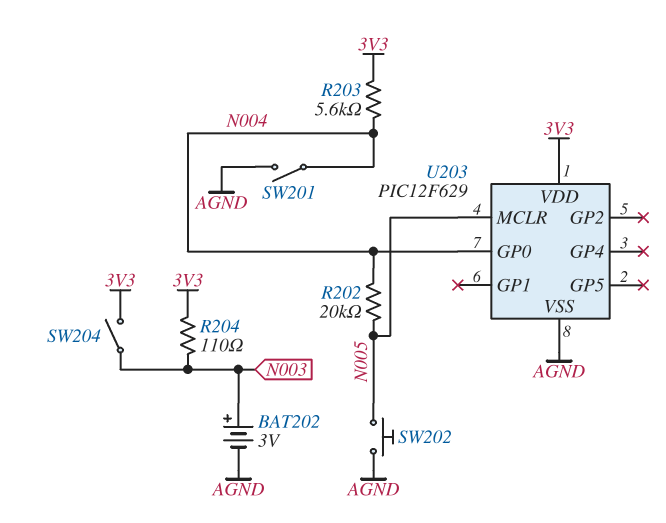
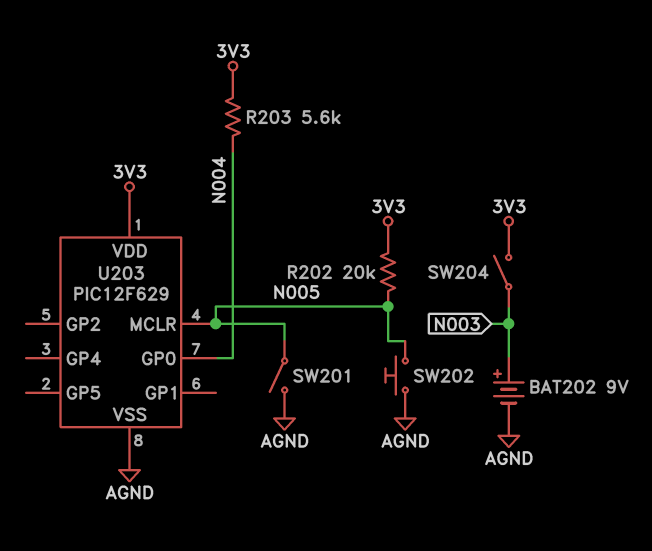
BAT202: 3V (plus N003, minus AGND) -> 9V (plus N003, minus AGND)
R202: 20k (N004, N005) -> 20k (3V3, N005)
R204: 110 (3V3, N003) -> none
SW201: switch (AGND, N004) -> switch (AGND, N005)

